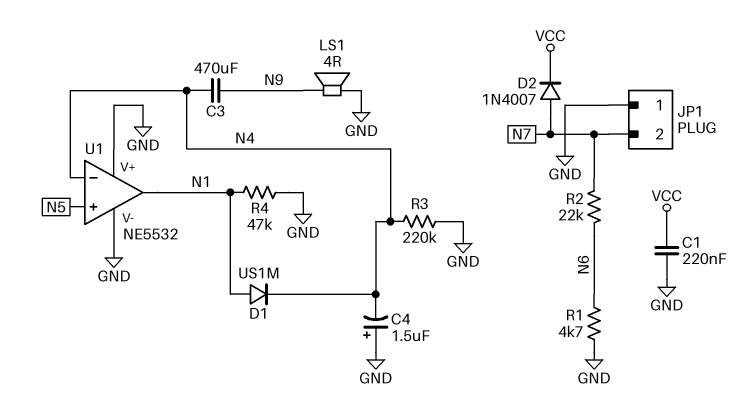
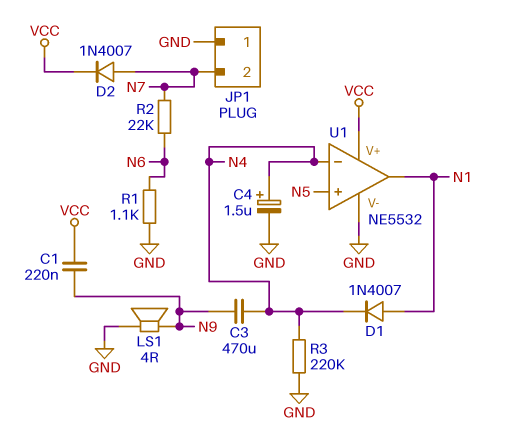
C1: 220nF (GND, VCC) -> 220nF (N9, VCC)
C4: 1.5uF (plus GND, minus N4) -> 1.5uF (plus N4, minus GND)
D1: diode US1M (A N1, K N4) -> diode 1N4007 (A N1, K N4)
R1: 4.7k (GND, N6) -> 1.1k (GND, N6)
R4: 47k (GND, N1) -> none
U1 pin V+: GND -> VCC

